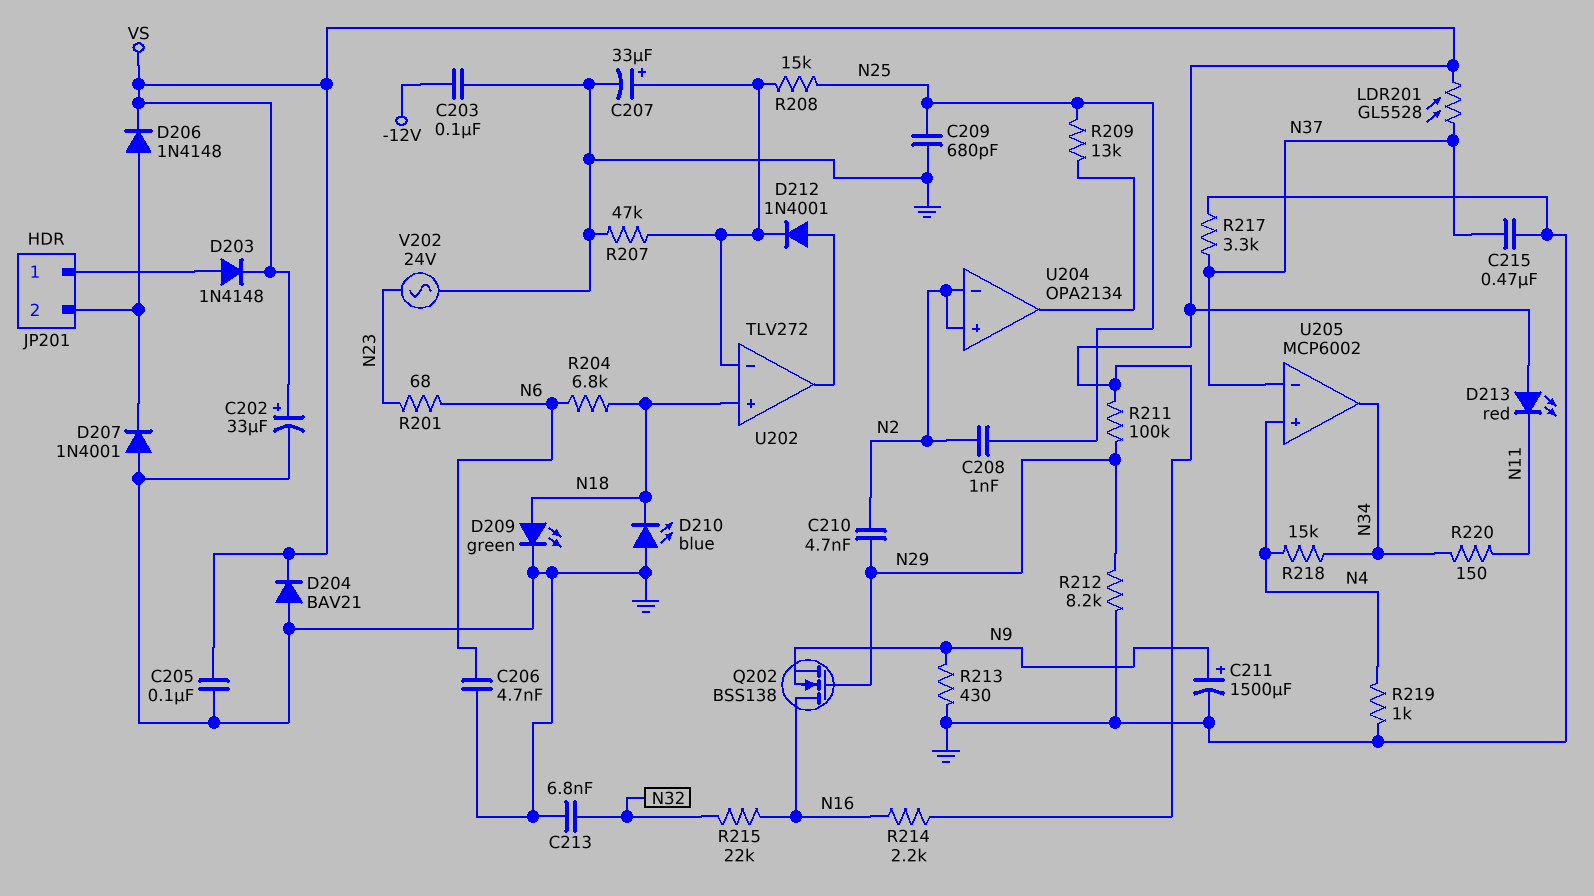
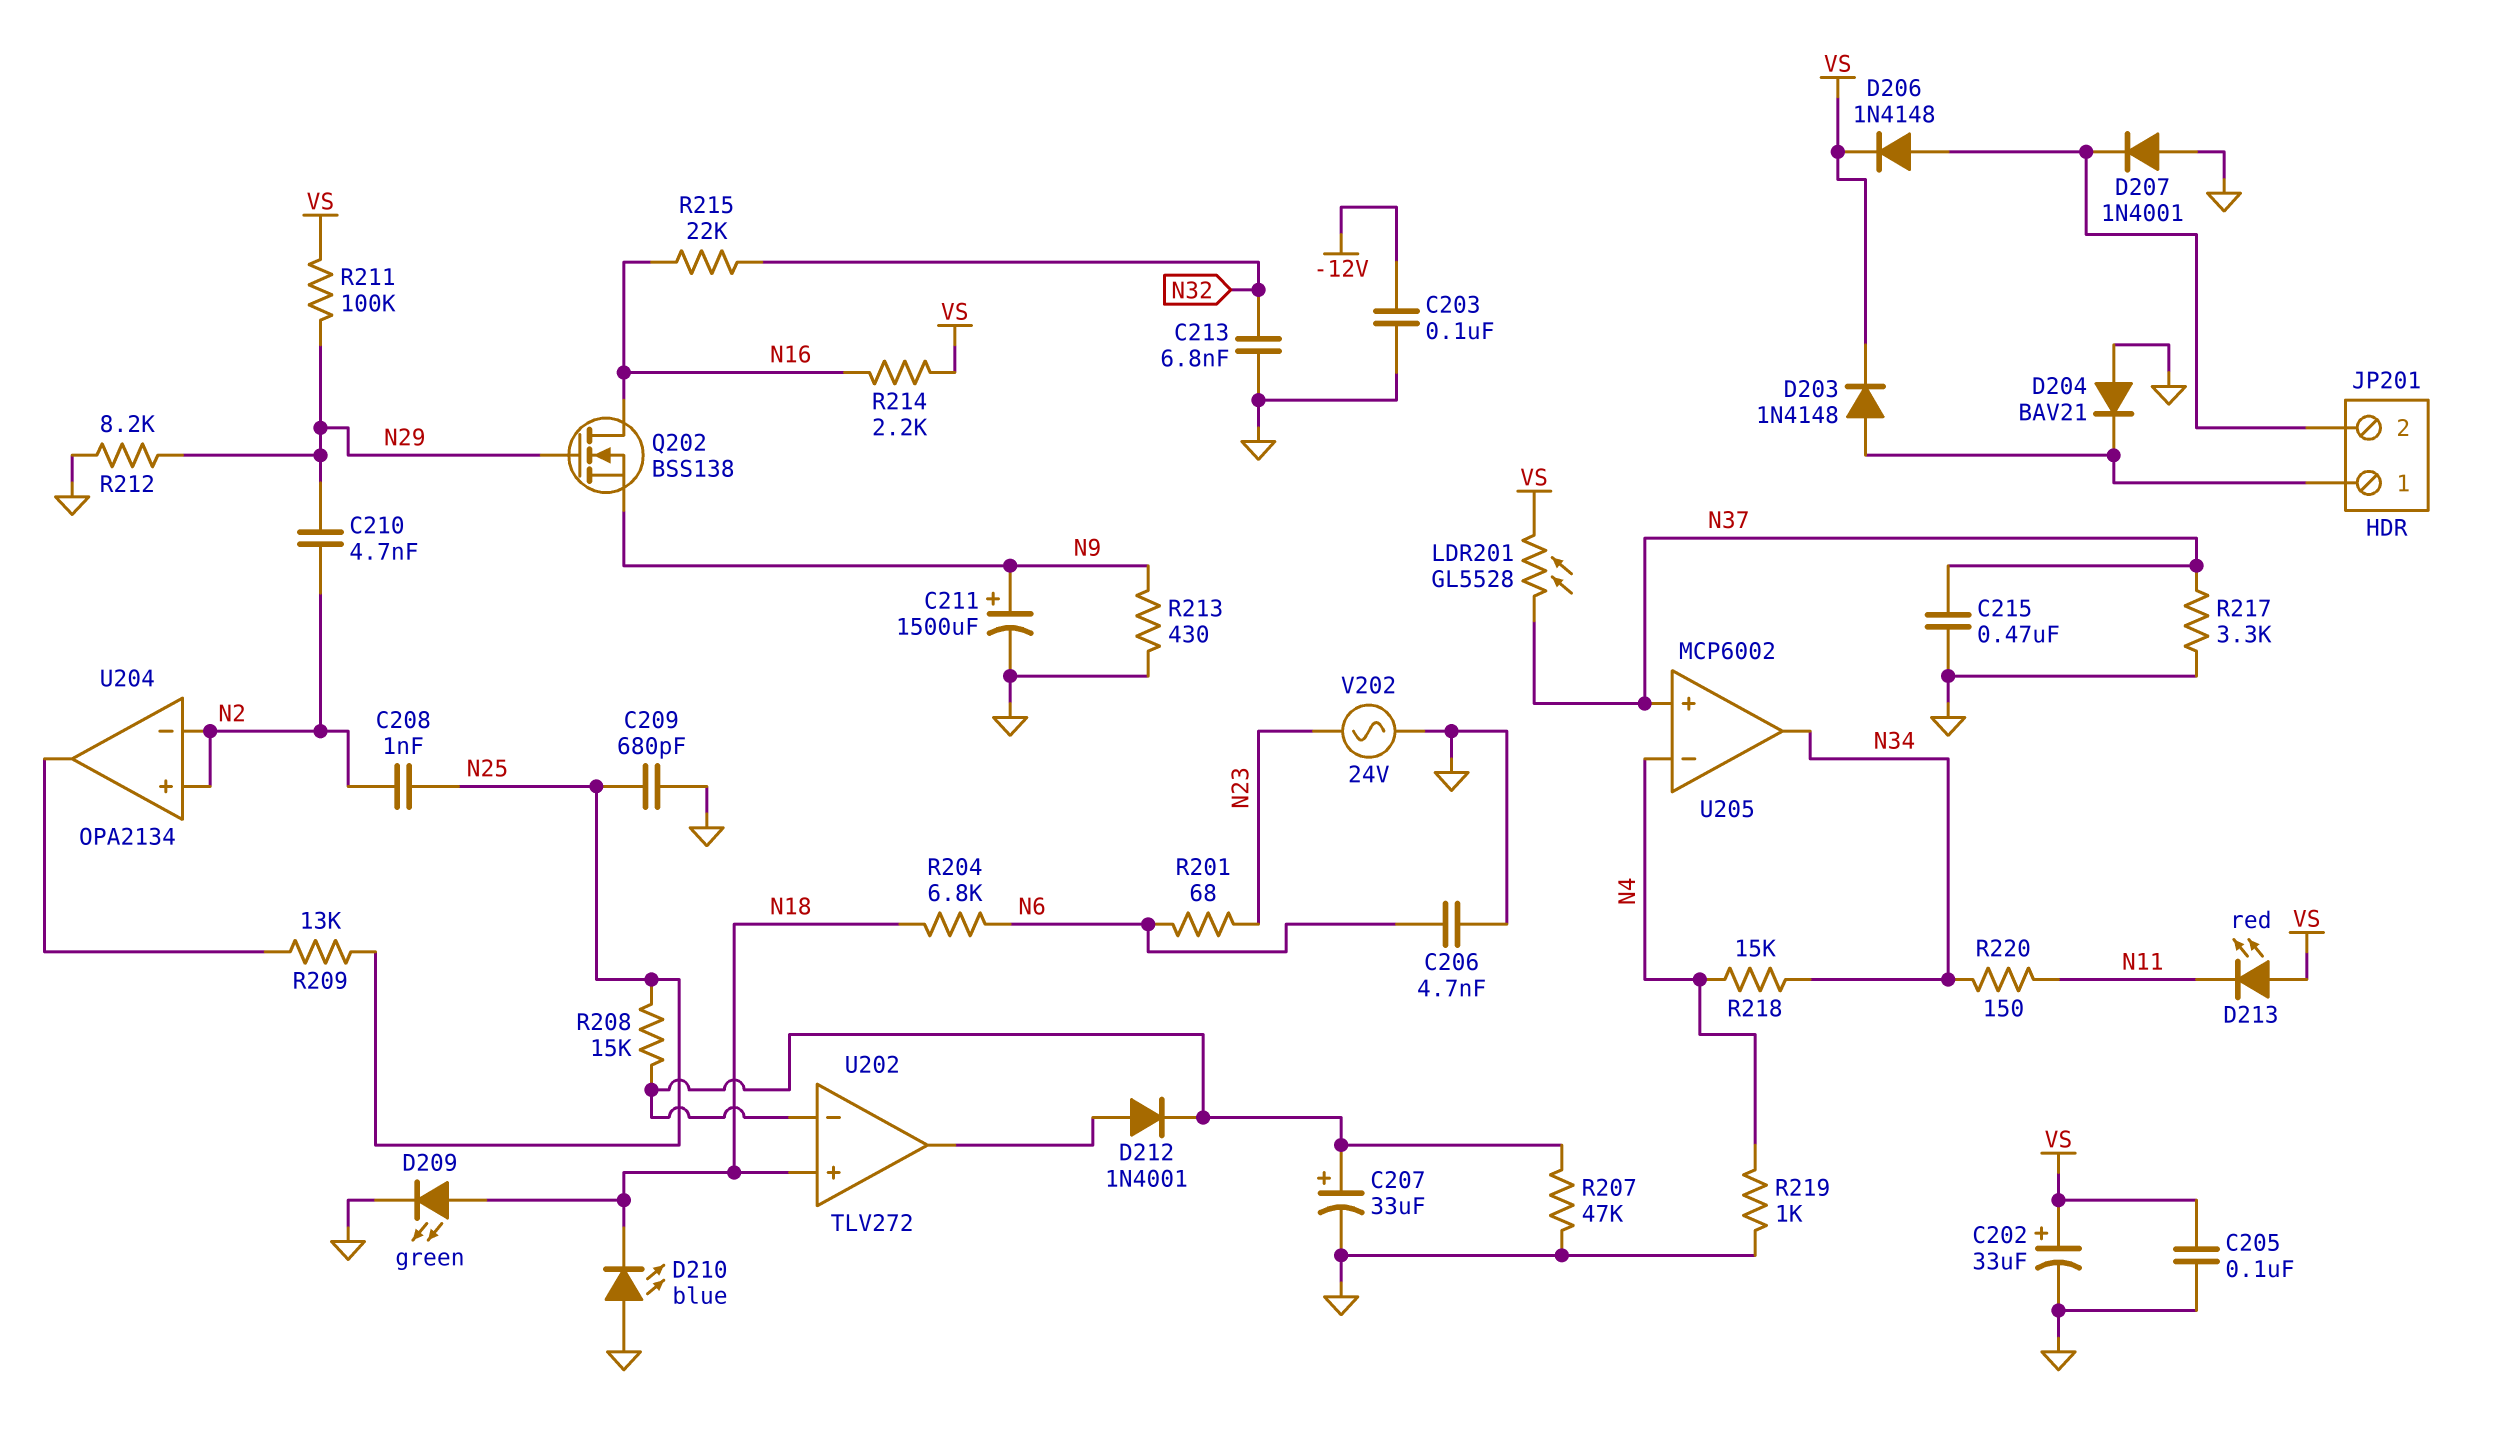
D204: diode BAV21 (A GND, K VS) -> diode BAV21 (A GND, K JP201/1)
U205 pin in+: N4 -> N37
U205 pin in-: N37 -> N4

